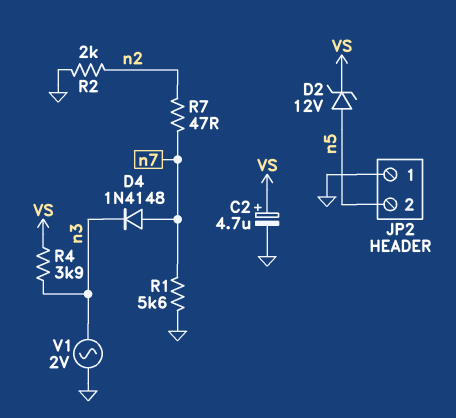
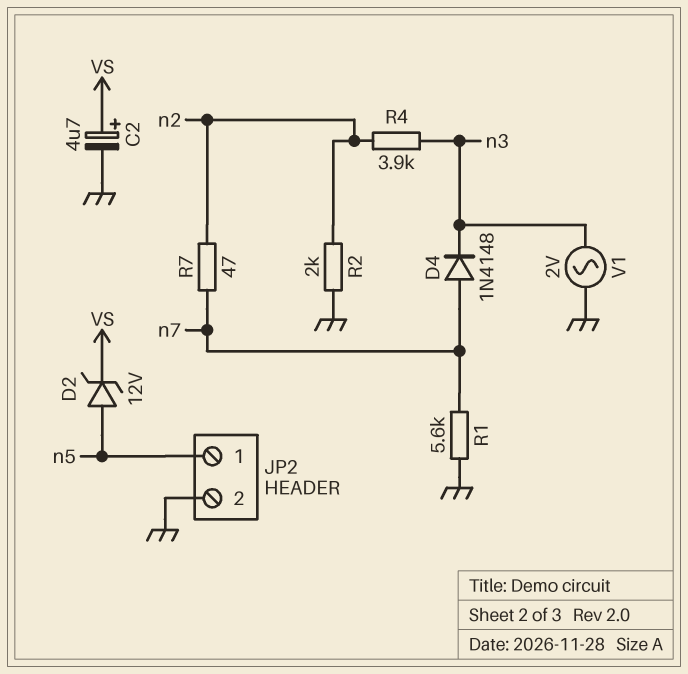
JP2 pin 1: GND -> n5
JP2 pin 2: n5 -> GND
R4: 3.9k (VS, n3) -> 3.9k (n2, n3)

